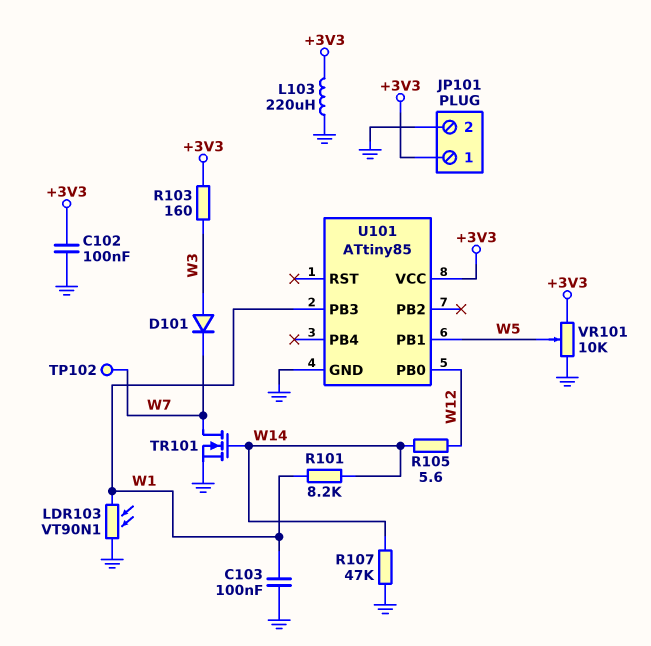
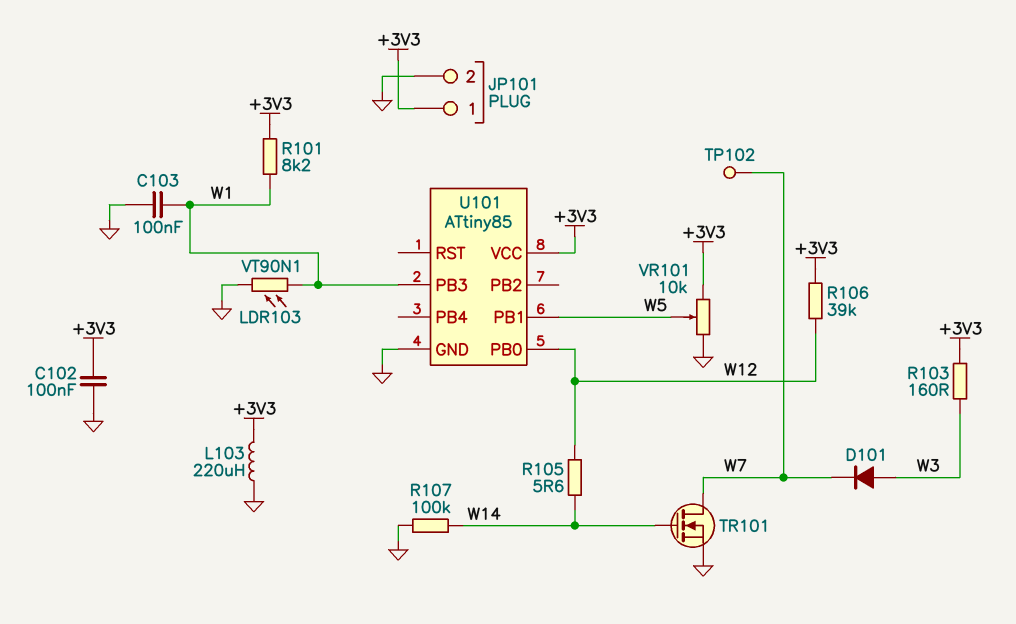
R101: 8.2k (W1, W14) -> 8.2k (+3V3, W1)
R106: none -> 39k (+3V3, W12)
R107: 47k (GND, W14) -> 100k (GND, W14)

